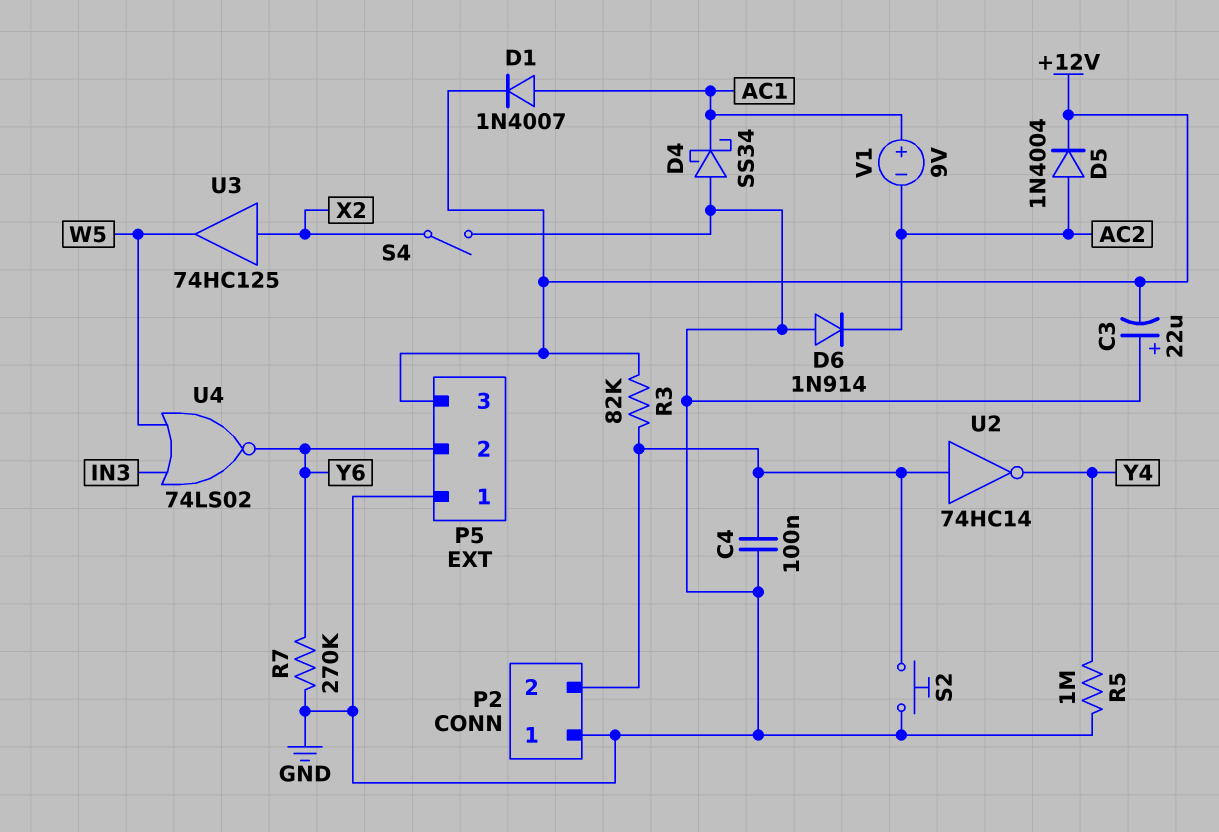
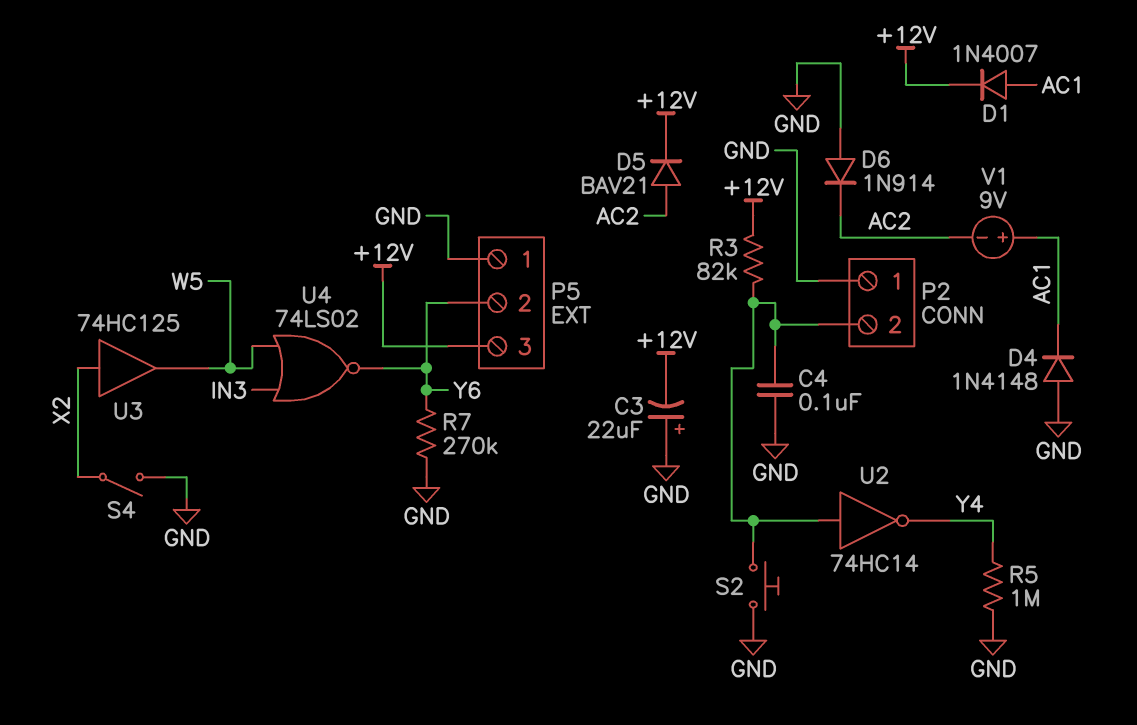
D4: schottky SS34 (A GND, K AC1) -> diode 1N4148 (A GND, K AC1)
D5: diode 1N4004 (A AC2, K +12V) -> diode BAV21 (A AC2, K +12V)

